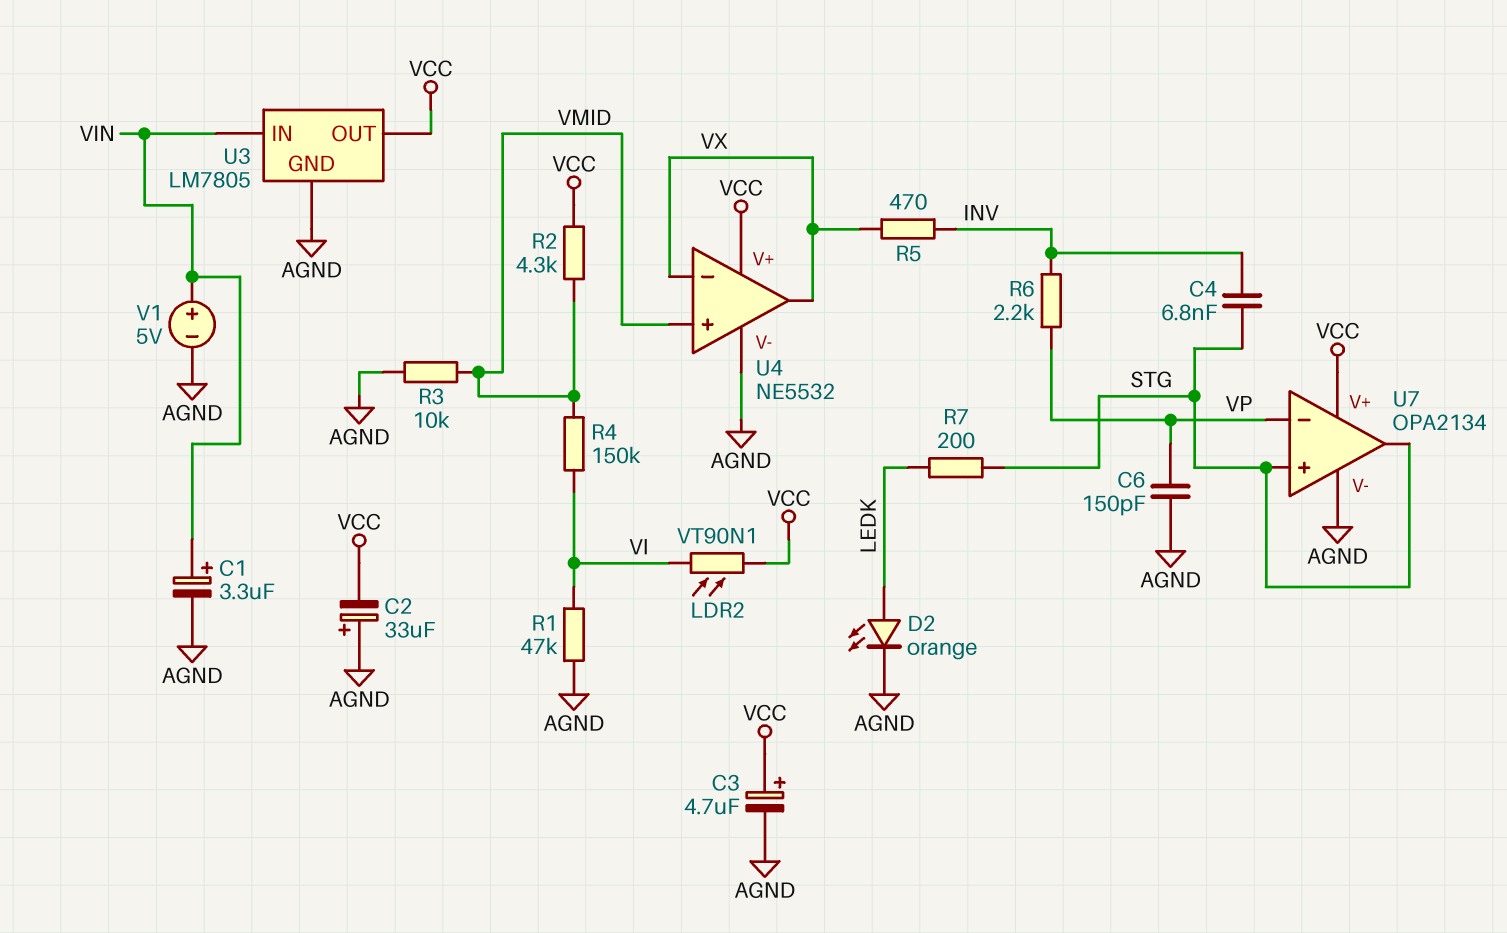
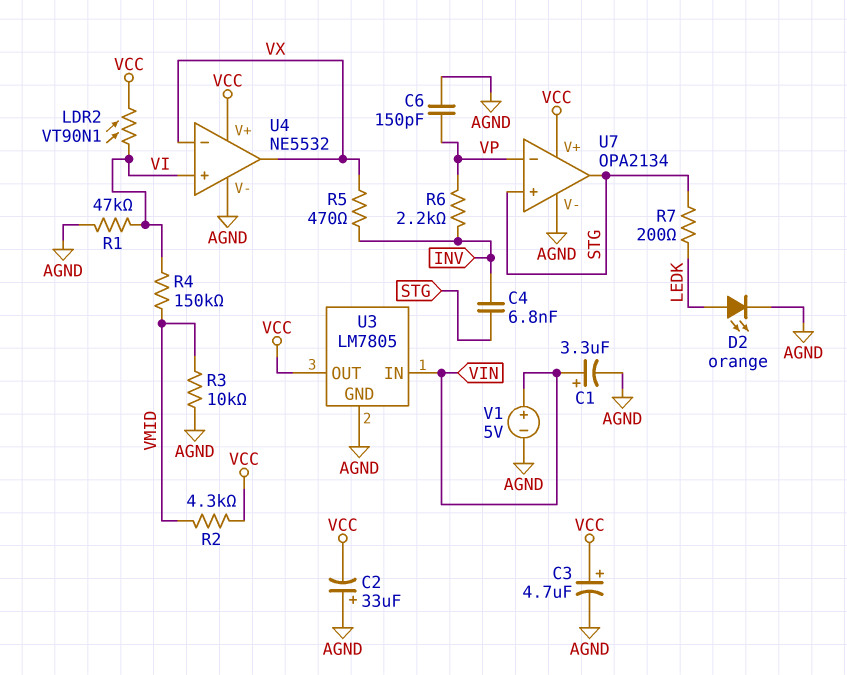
U4 pin in+: VMID -> VI

